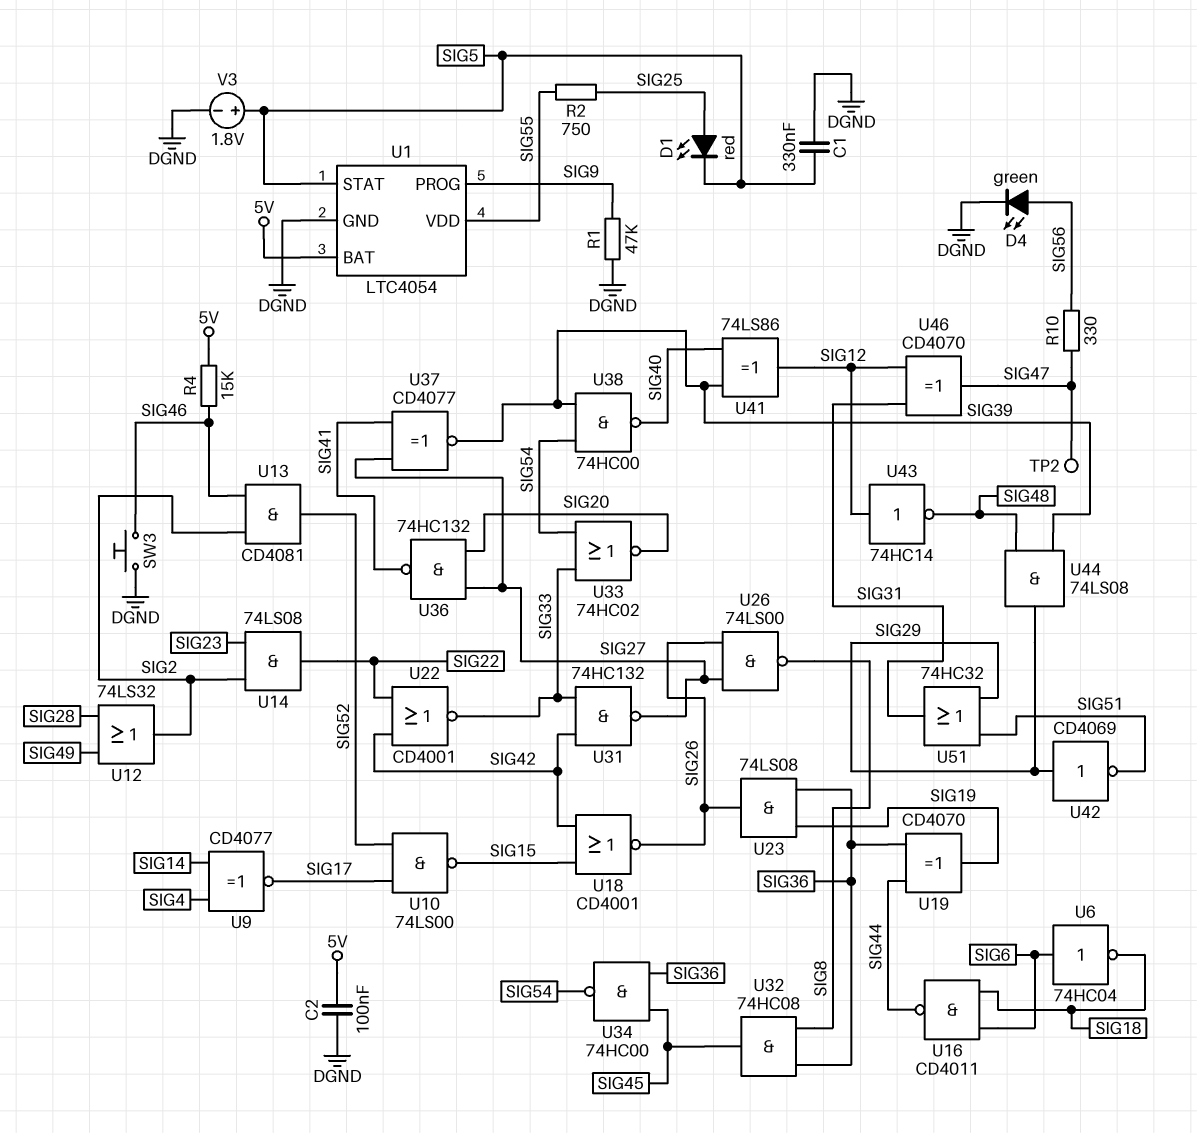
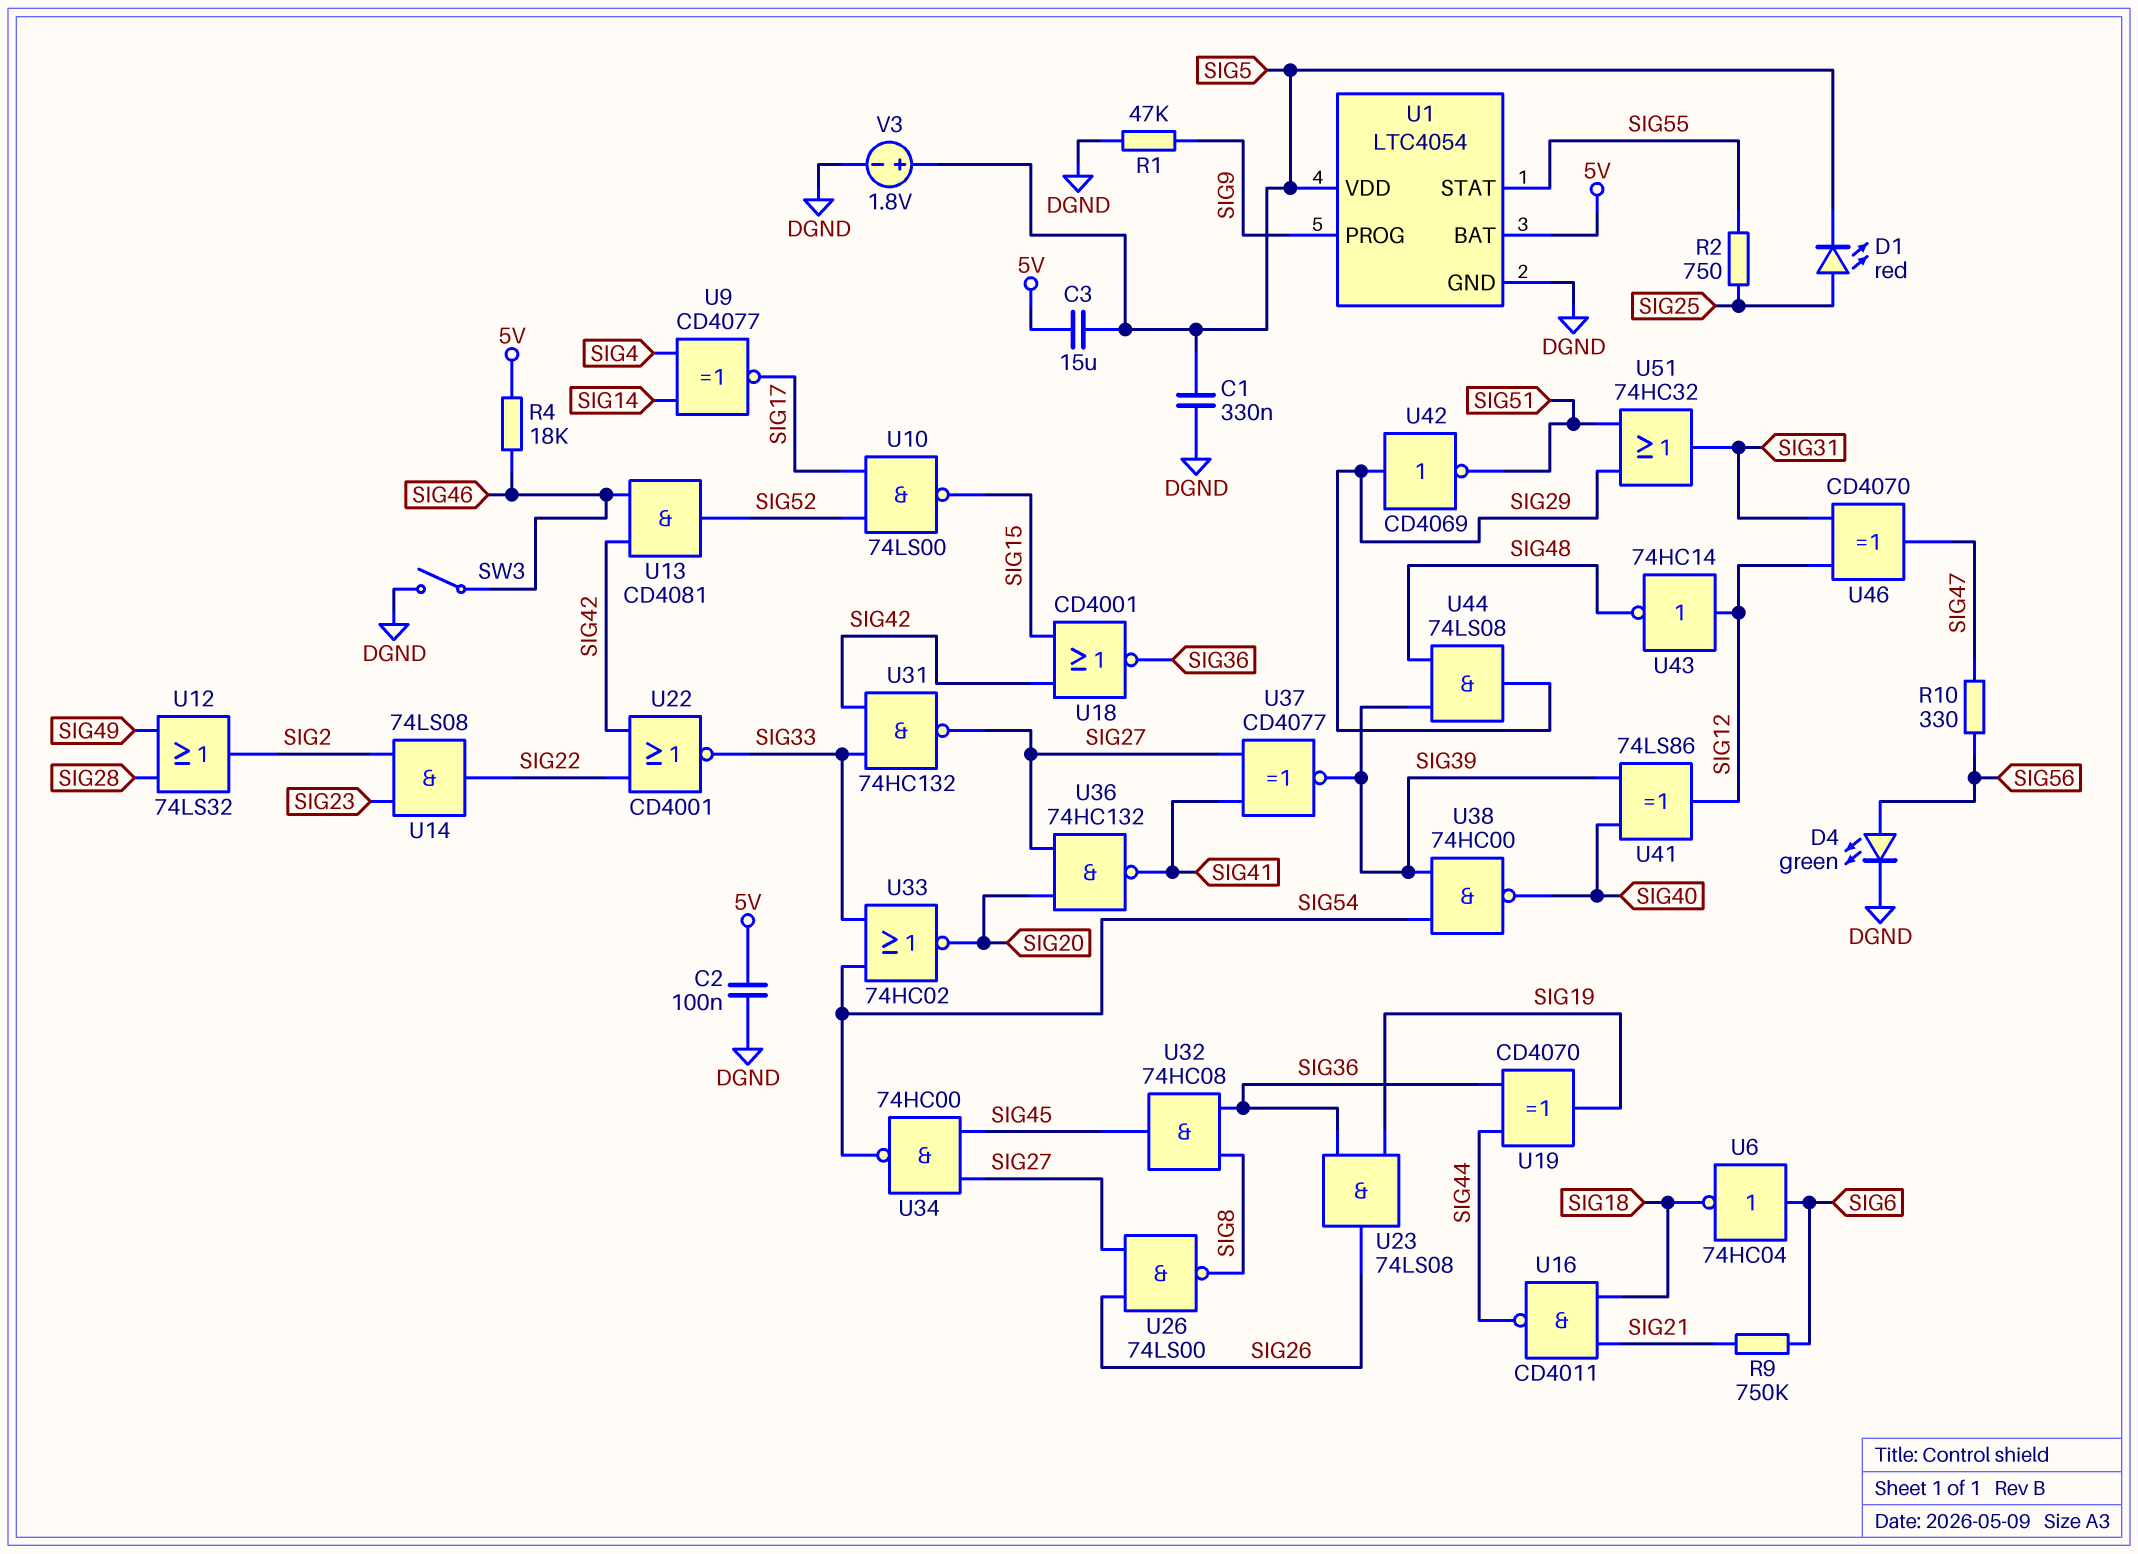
C3: none -> 15uF (5V, SIG5)
R4: 15k (5V, SIG46) -> 18k (5V, SIG46)
R9: none -> 750k (SIG6, SIG21)
SW3: button (DGND, SIG46) -> switch (DGND, SIG46)
TP2: test point (SIG47) -> none
U1 pin STAT: SIG5 -> SIG55
U1 pin VDD: SIG55 -> SIG5
U13: AND CD4081 (in SIG2, in SIG46, out SIG52) -> AND CD4081 (in SIG42, in SIG46, out SIG52)
U16: NAND CD4011 (in SIG6, in SIG18, out SIG44) -> NAND CD4011 (in SIG18, in SIG21, out SIG44)
U18: NOR CD4001 (in SIG15, in SIG42, out SIG26) -> NOR CD4001 (in SIG15, in SIG42, out SIG36)
U34: NAND 74HC00 (in SIG36, in SIG45, out SIG54) -> NAND 74HC00 (in SIG27, in SIG45, out SIG54)

